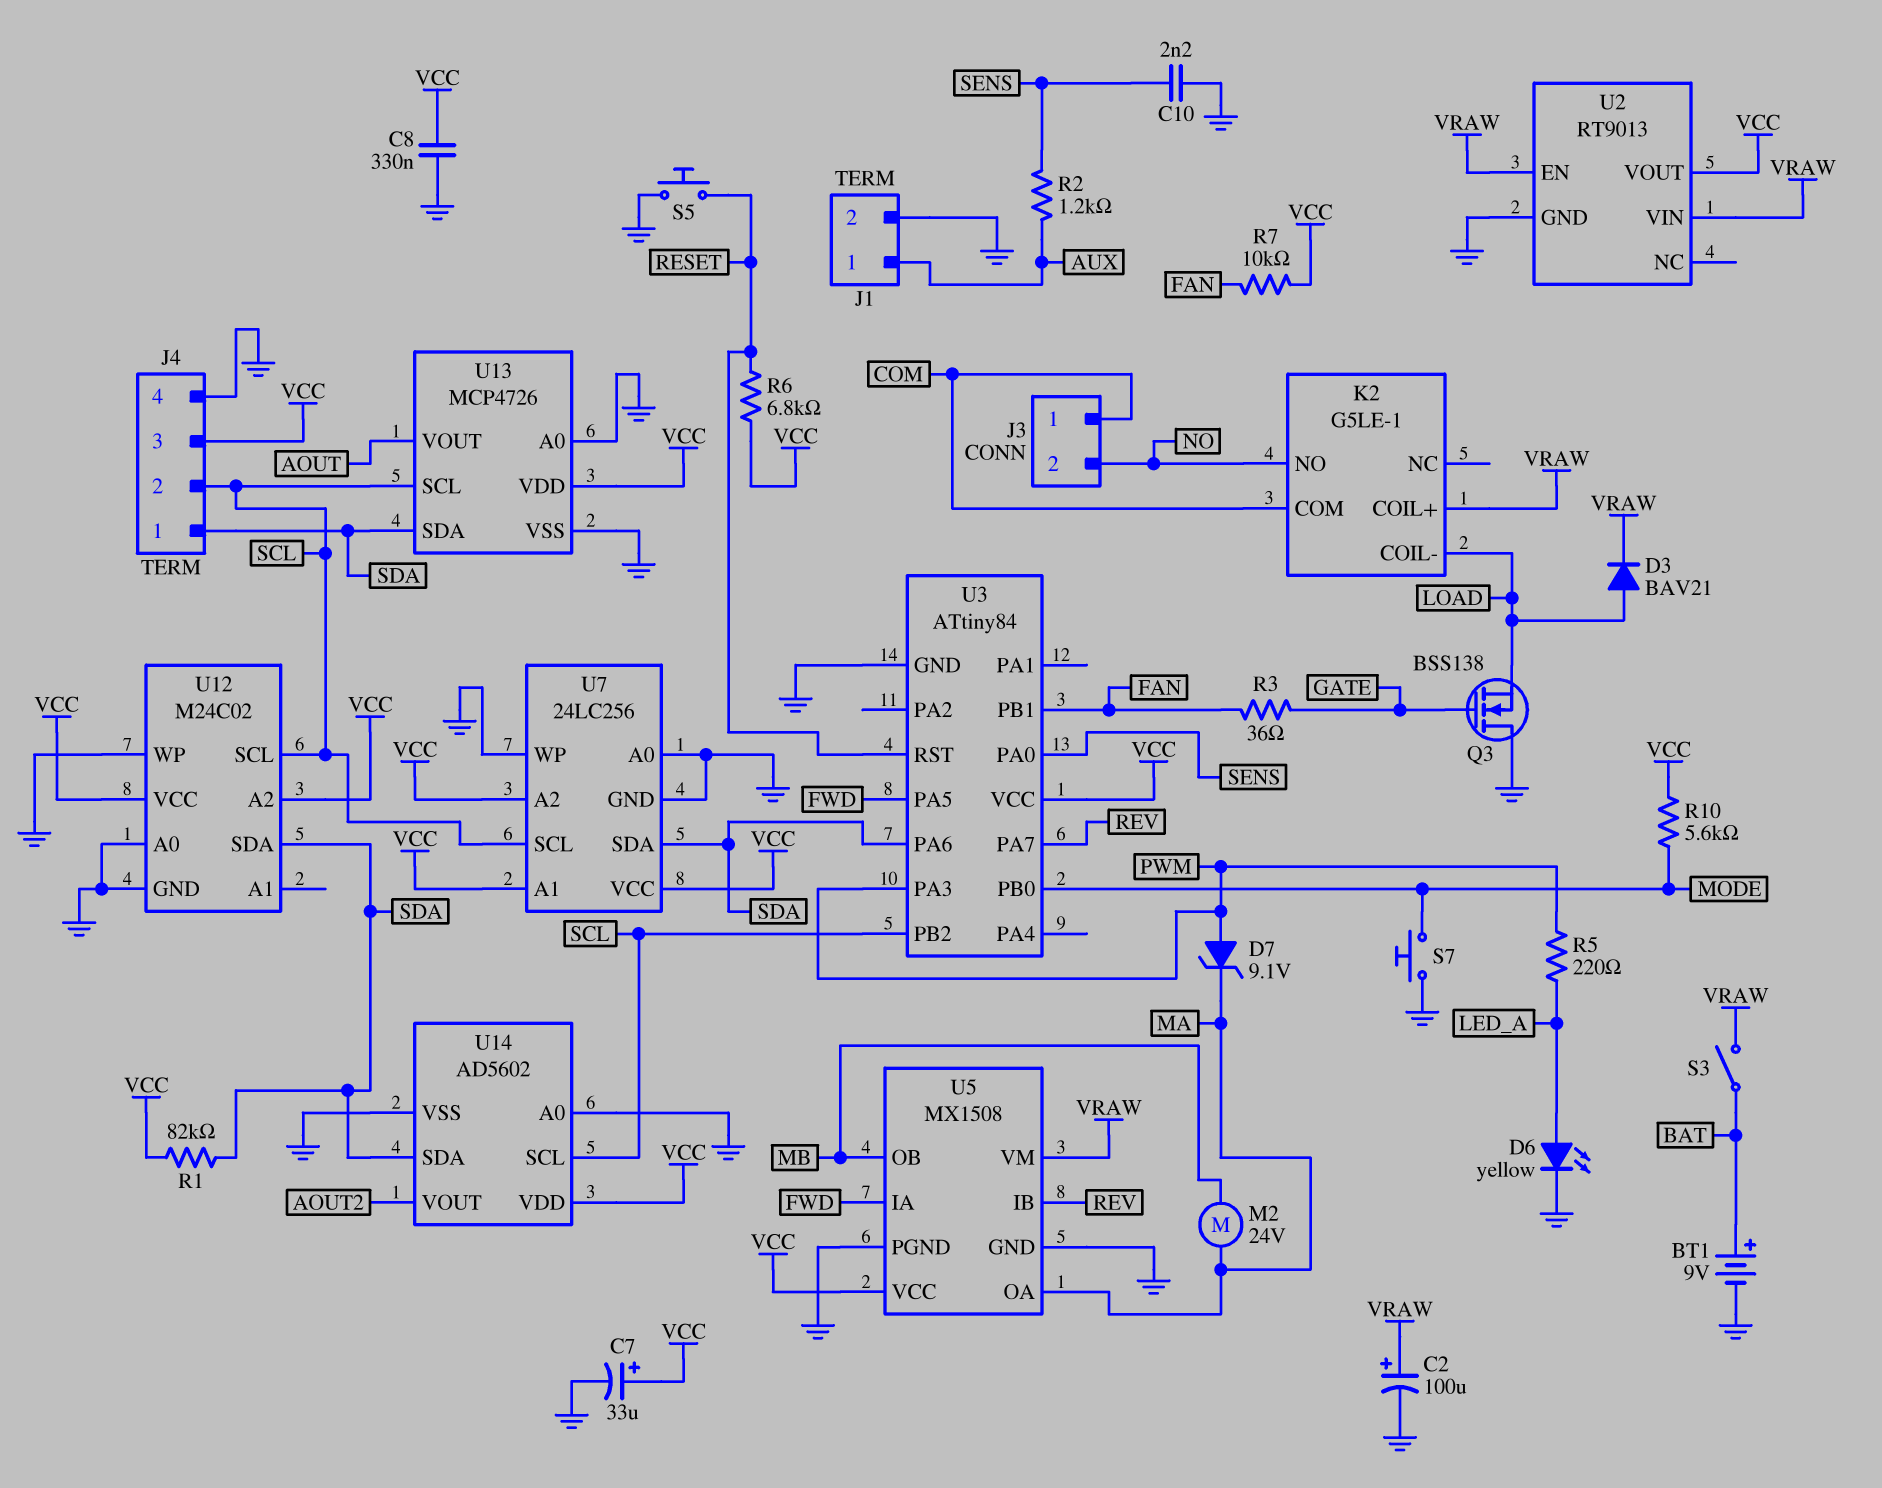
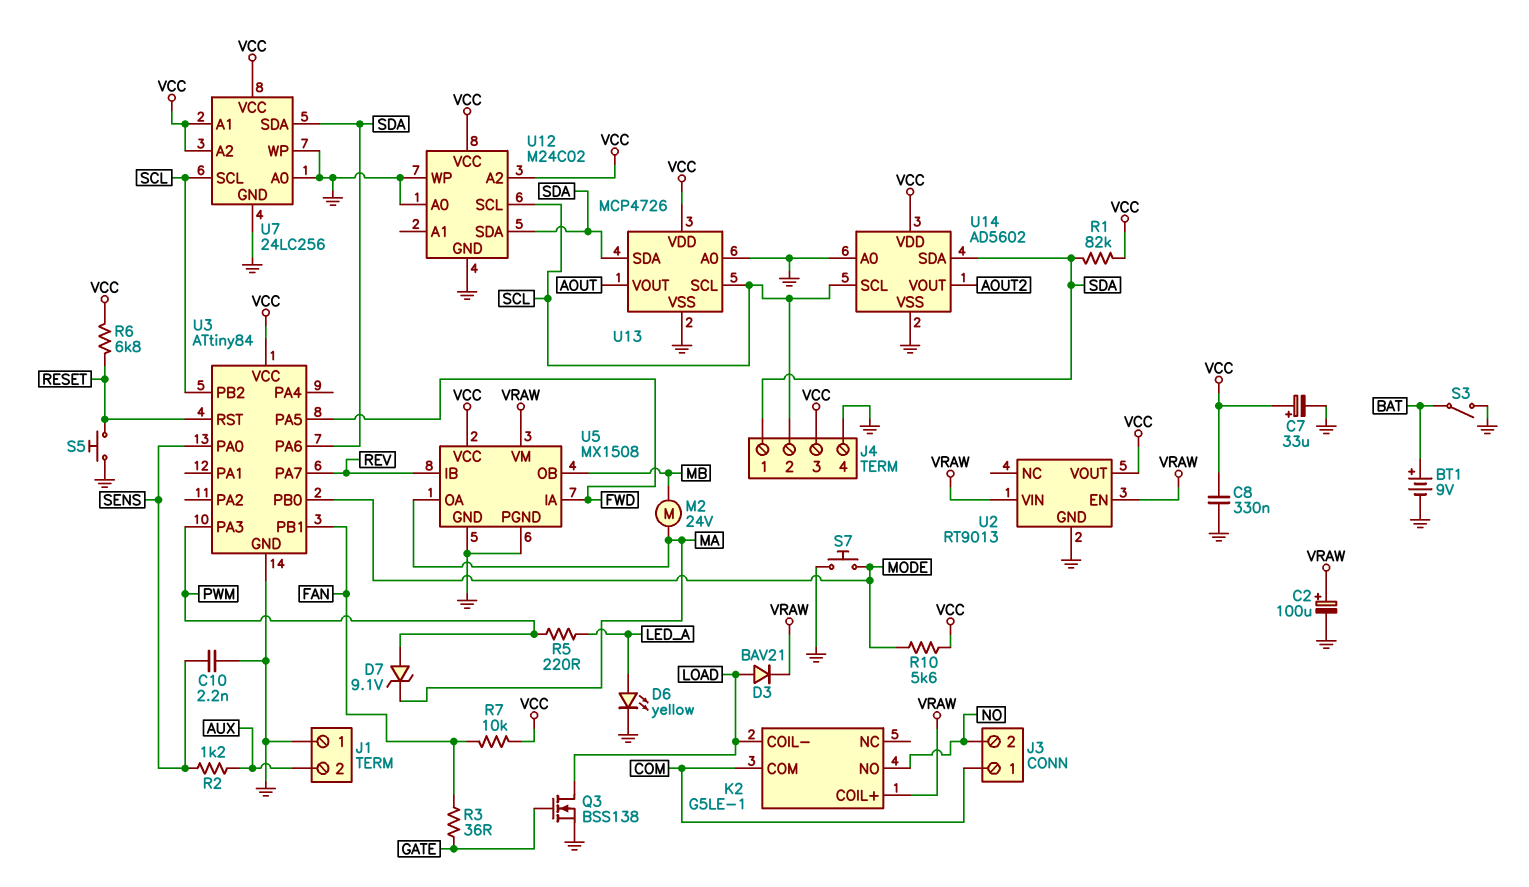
J1 pin 1: AUX -> GND
J1 pin 2: GND -> AUX
Q3: NMOS BSS138 (G GATE, D GND, S LOAD) -> NMOS BSS138 (G GATE, D LOAD, S GND)
S3: switch (BAT, VRAW) -> switch (BAT, GND)

